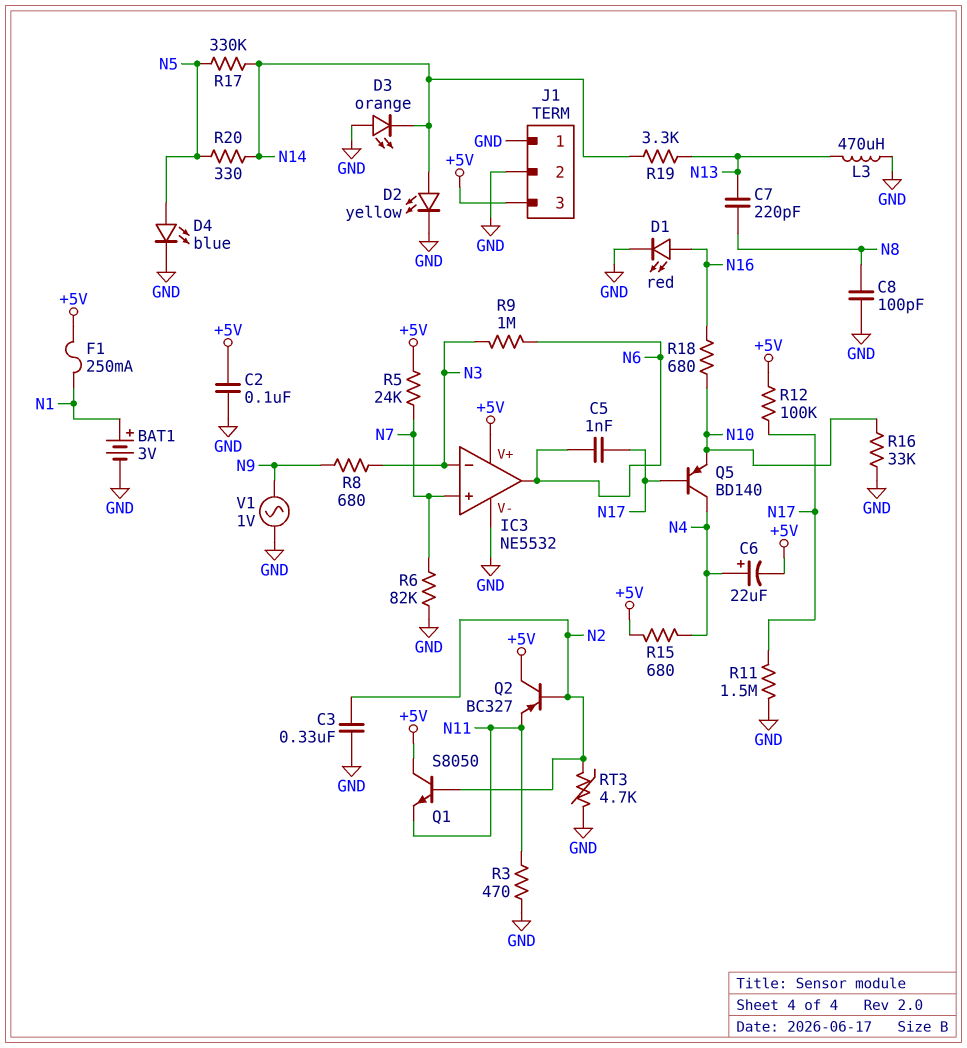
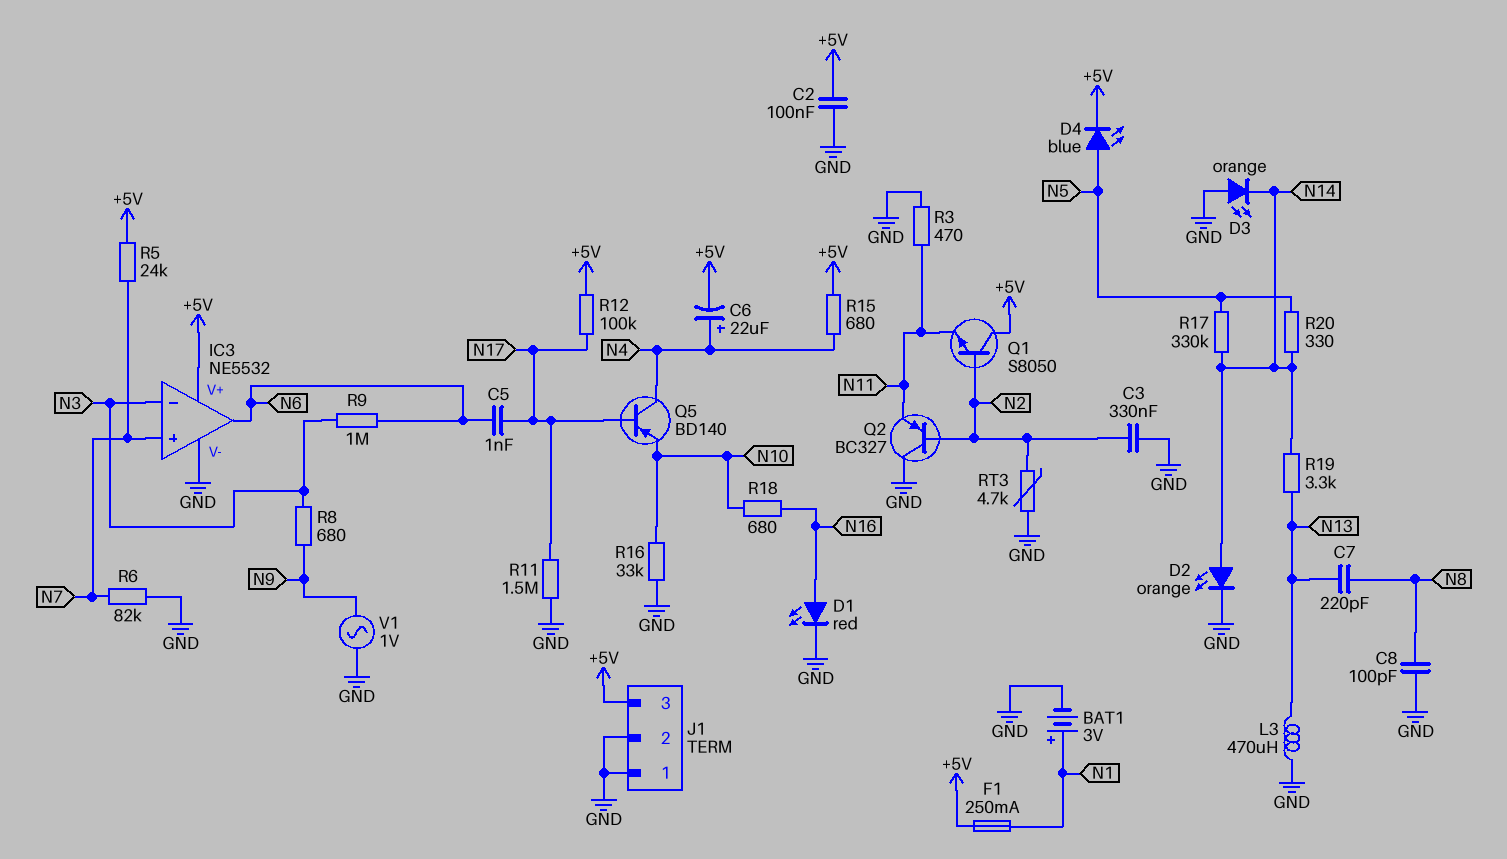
D2: LED yellow (A N14, K GND) -> LED orange (A N14, K GND)
D4: LED blue (A N5, K GND) -> LED blue (A N5, K +5V)
Q2: PNP BC327 (B N2, C +5V, E N11) -> PNP BC327 (B N2, C GND, E N11)

